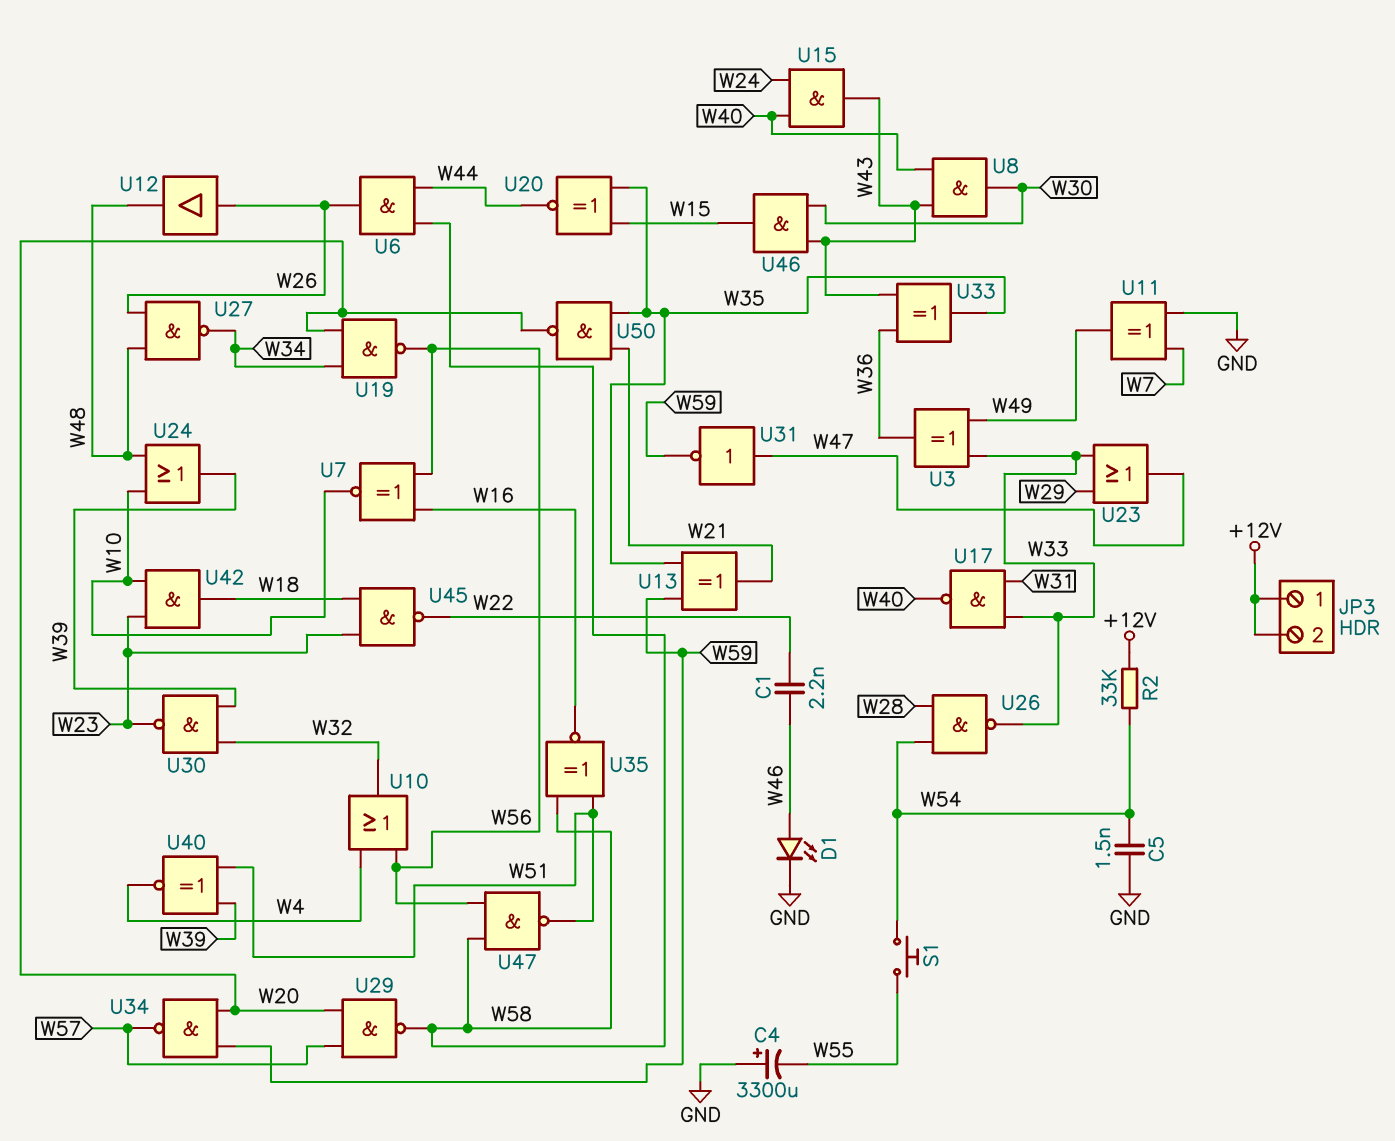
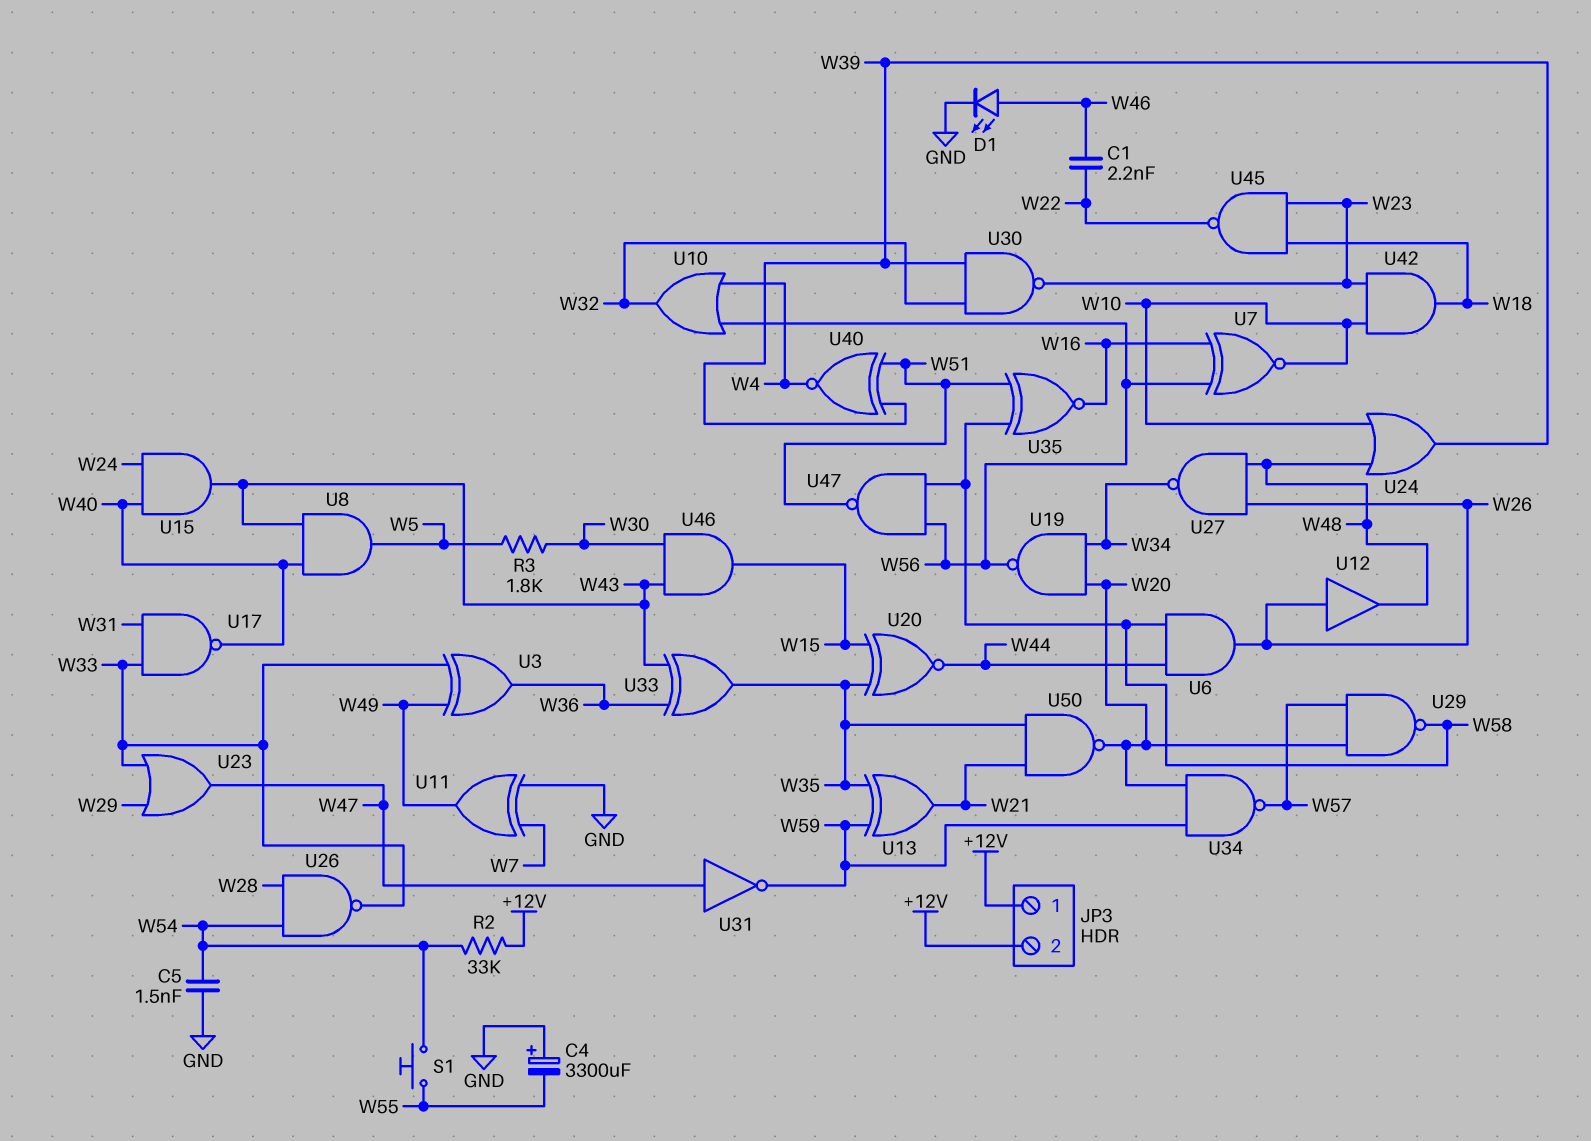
R3: none -> 1.8k (W5, W30)
U8: AND (in W40, in W43, out W30) -> AND (in W40, in W43, out W5)

